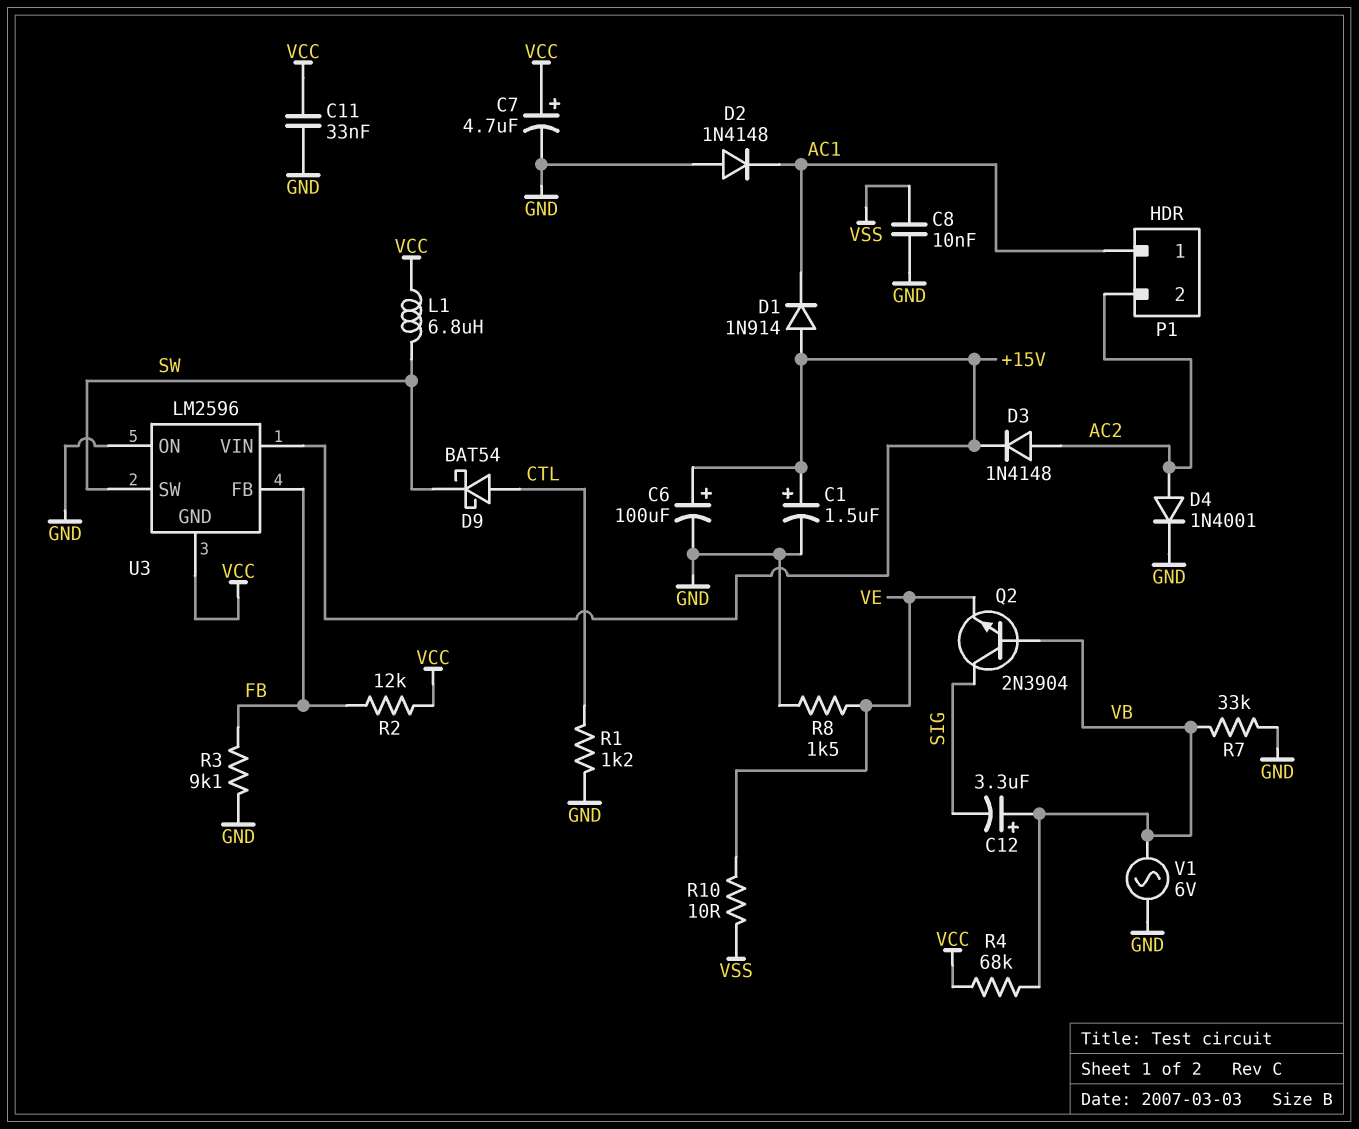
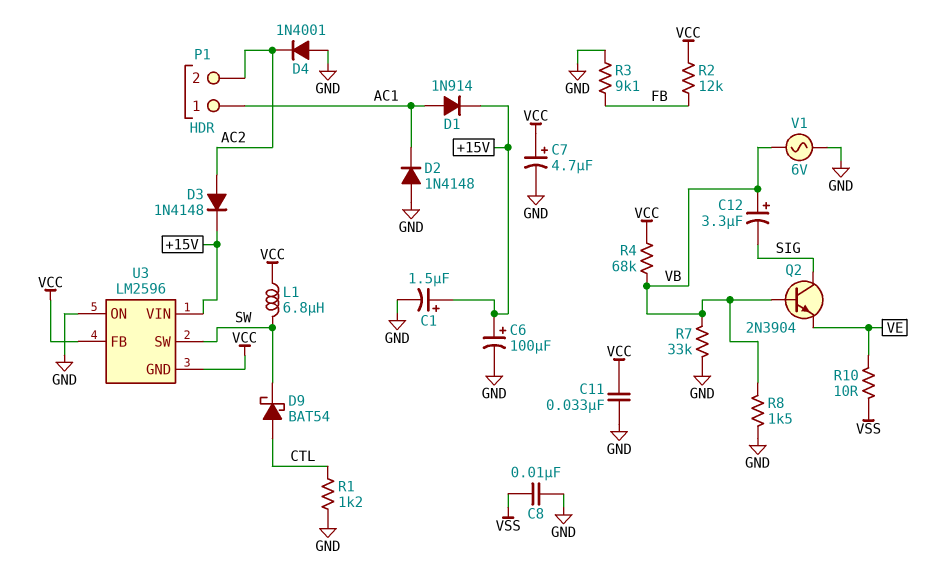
D1: diode 1N914 (A +15V, K AC1) -> diode 1N914 (A AC1, K +15V)
D4: diode 1N4001 (A AC2, K GND) -> diode 1N4001 (A GND, K AC2)
R8: 1.5k (GND, VE) -> 1.5k (GND, VB)
U3 pin FB: FB -> VCC

